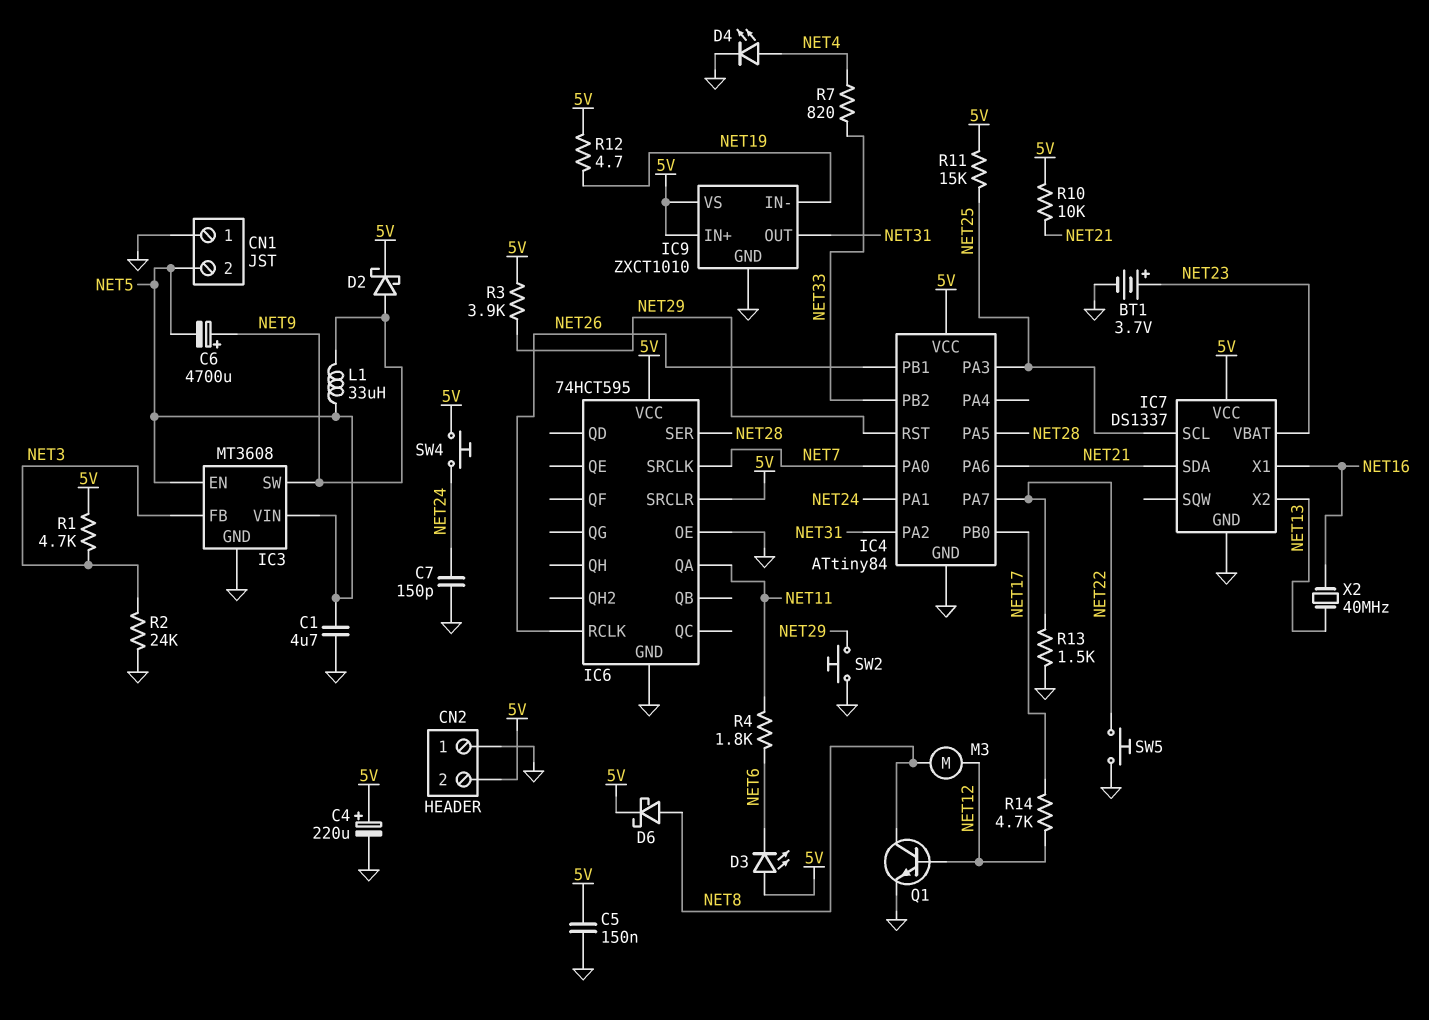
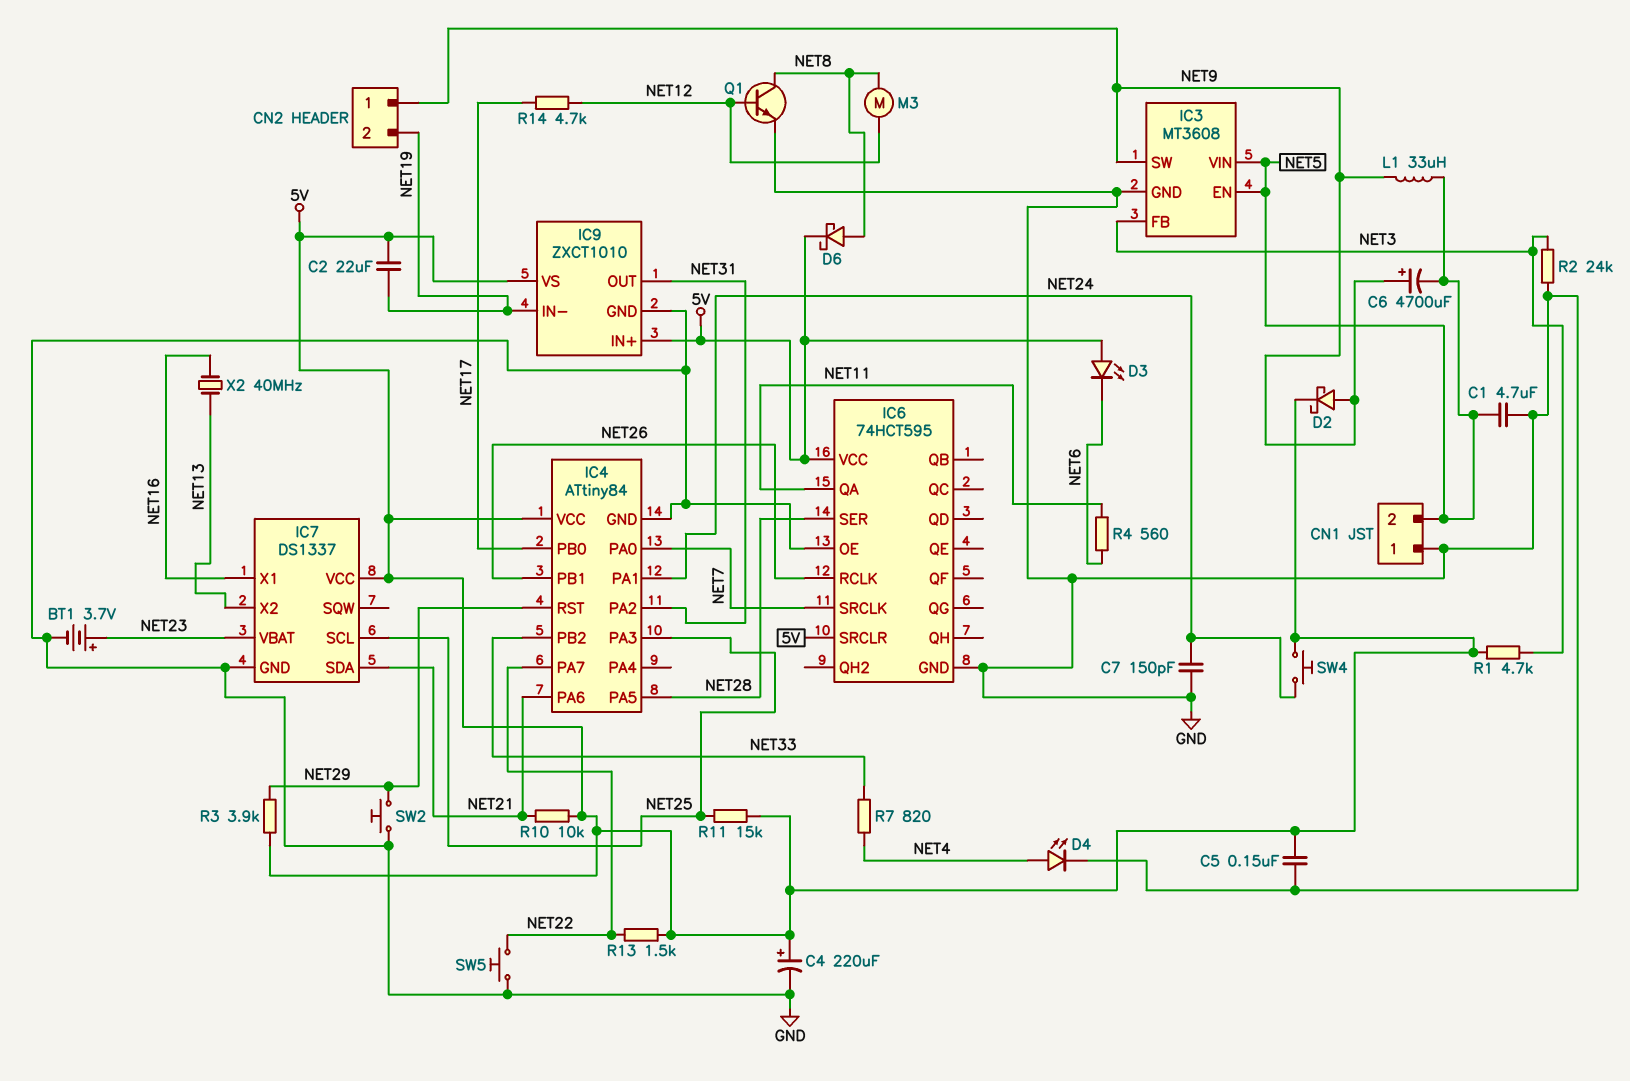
C2: none -> 22uF (5V, NET19)
CN2 pin 1: GND -> NET9
CN2 pin 2: 5V -> NET19
R4: 1.8k (NET6, NET11) -> 560 (NET6, NET11)
R12: 4.7 (5V, NET19) -> none
R13: 1.5k (GND, NET22) -> 1.5k (5V, NET22)

